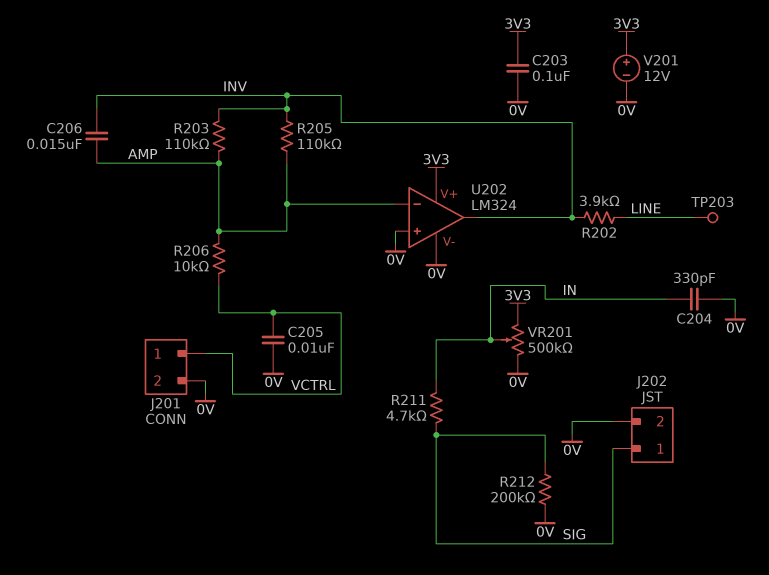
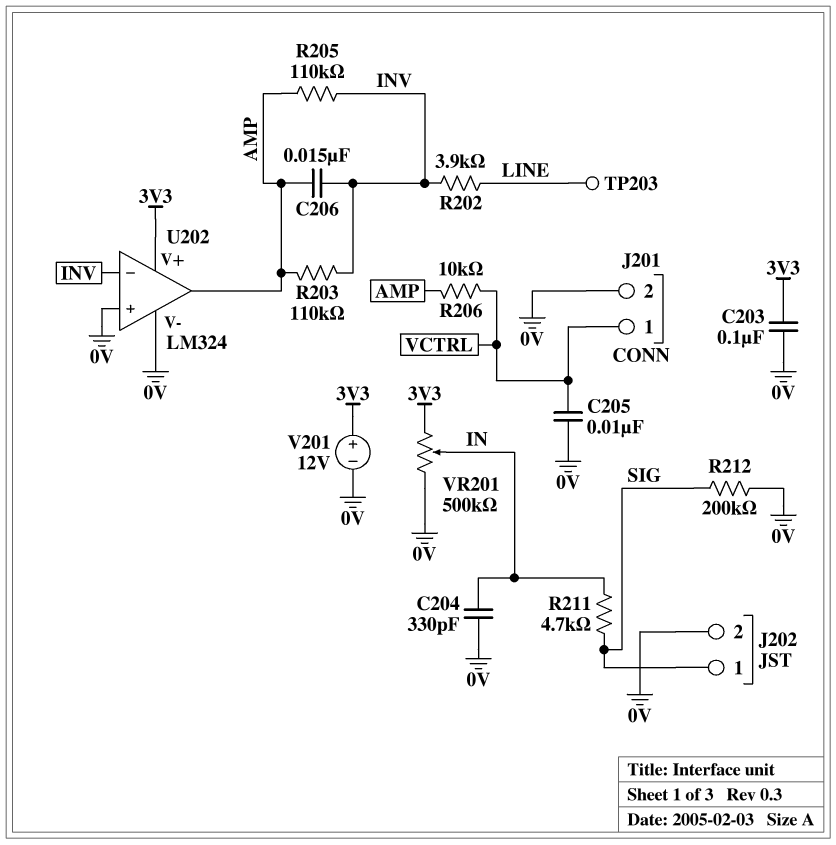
U202 pin in-: AMP -> INV
U202 pin out: INV -> AMP

